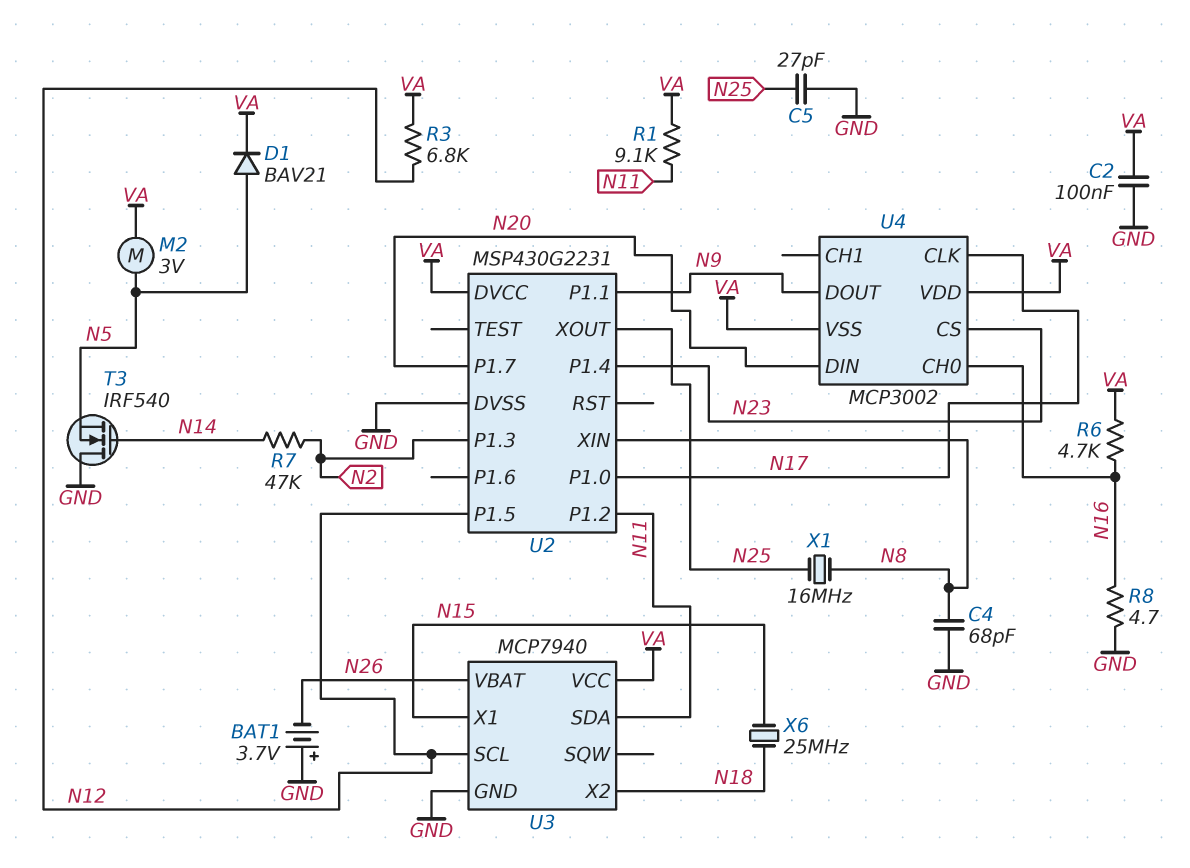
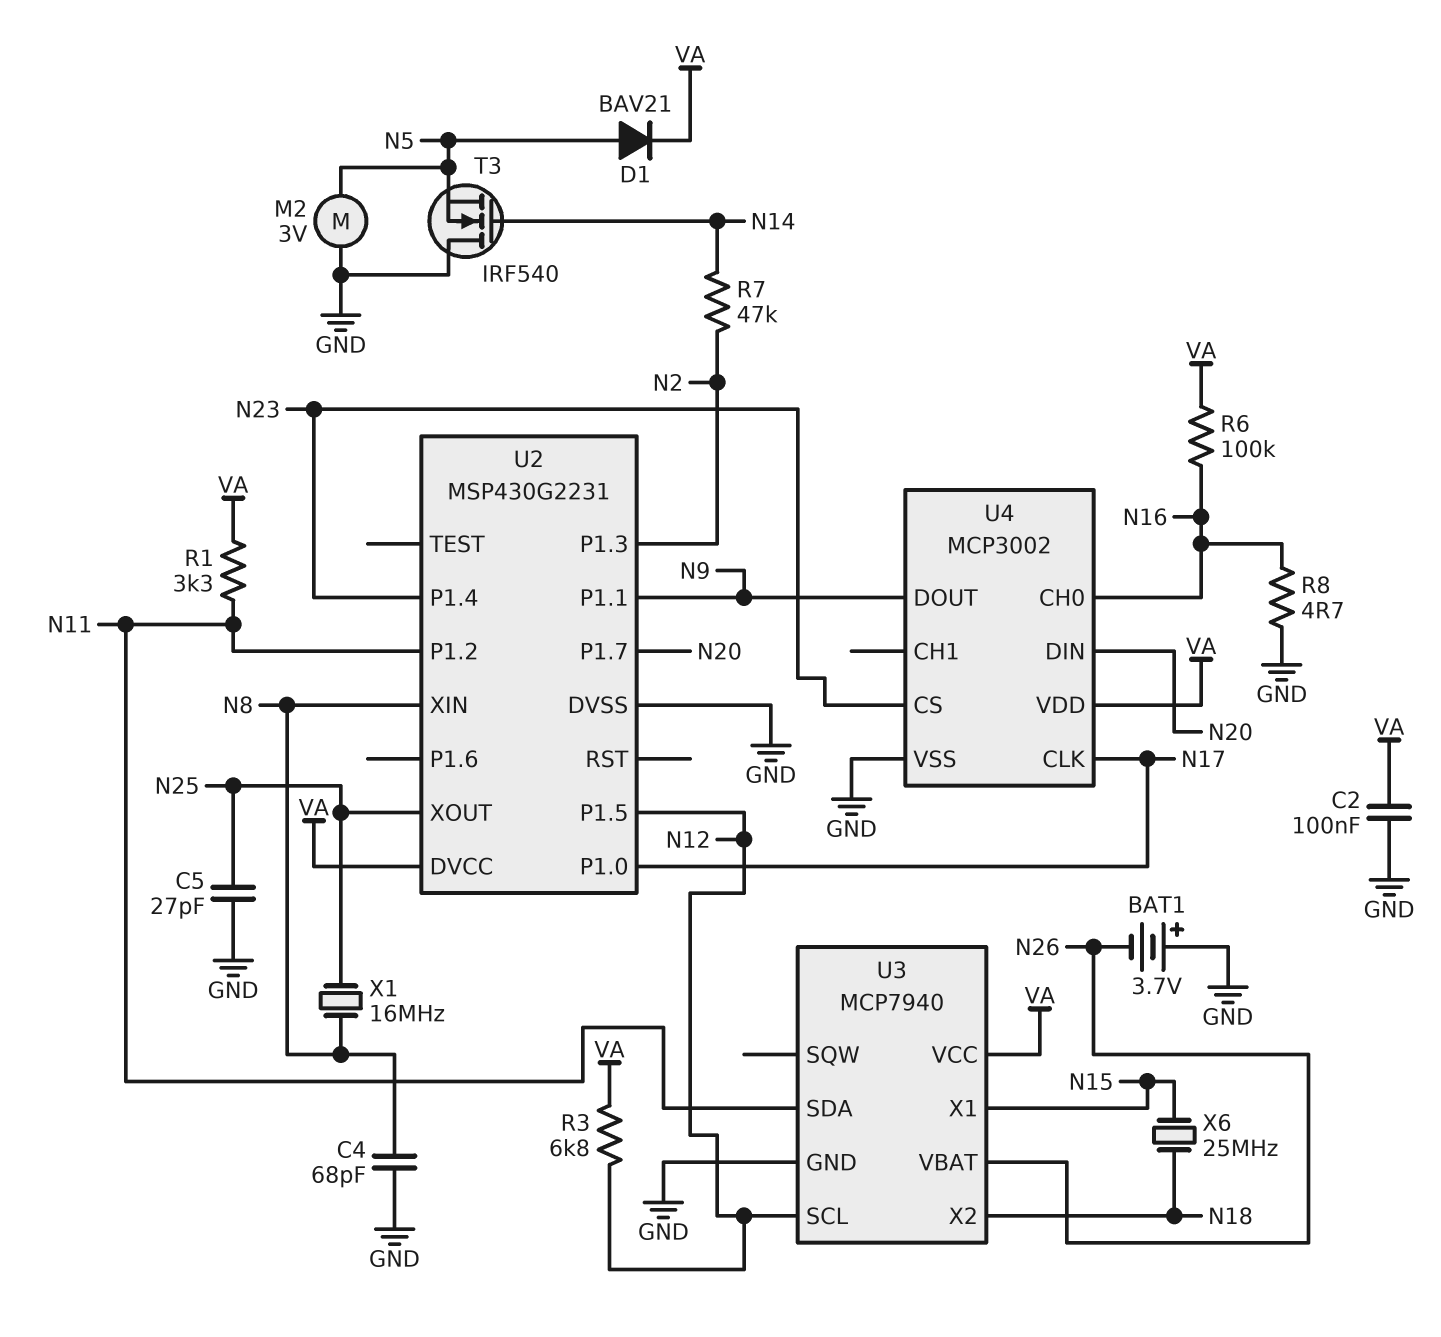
M2: motor 3V (N5, VA) -> motor 3V (GND, N5)
R1: 9.1k (N11, VA) -> 3.3k (N11, VA)
R6: 4.7k (N16, VA) -> 100k (N16, VA)
U4 pin VSS: VA -> GND

